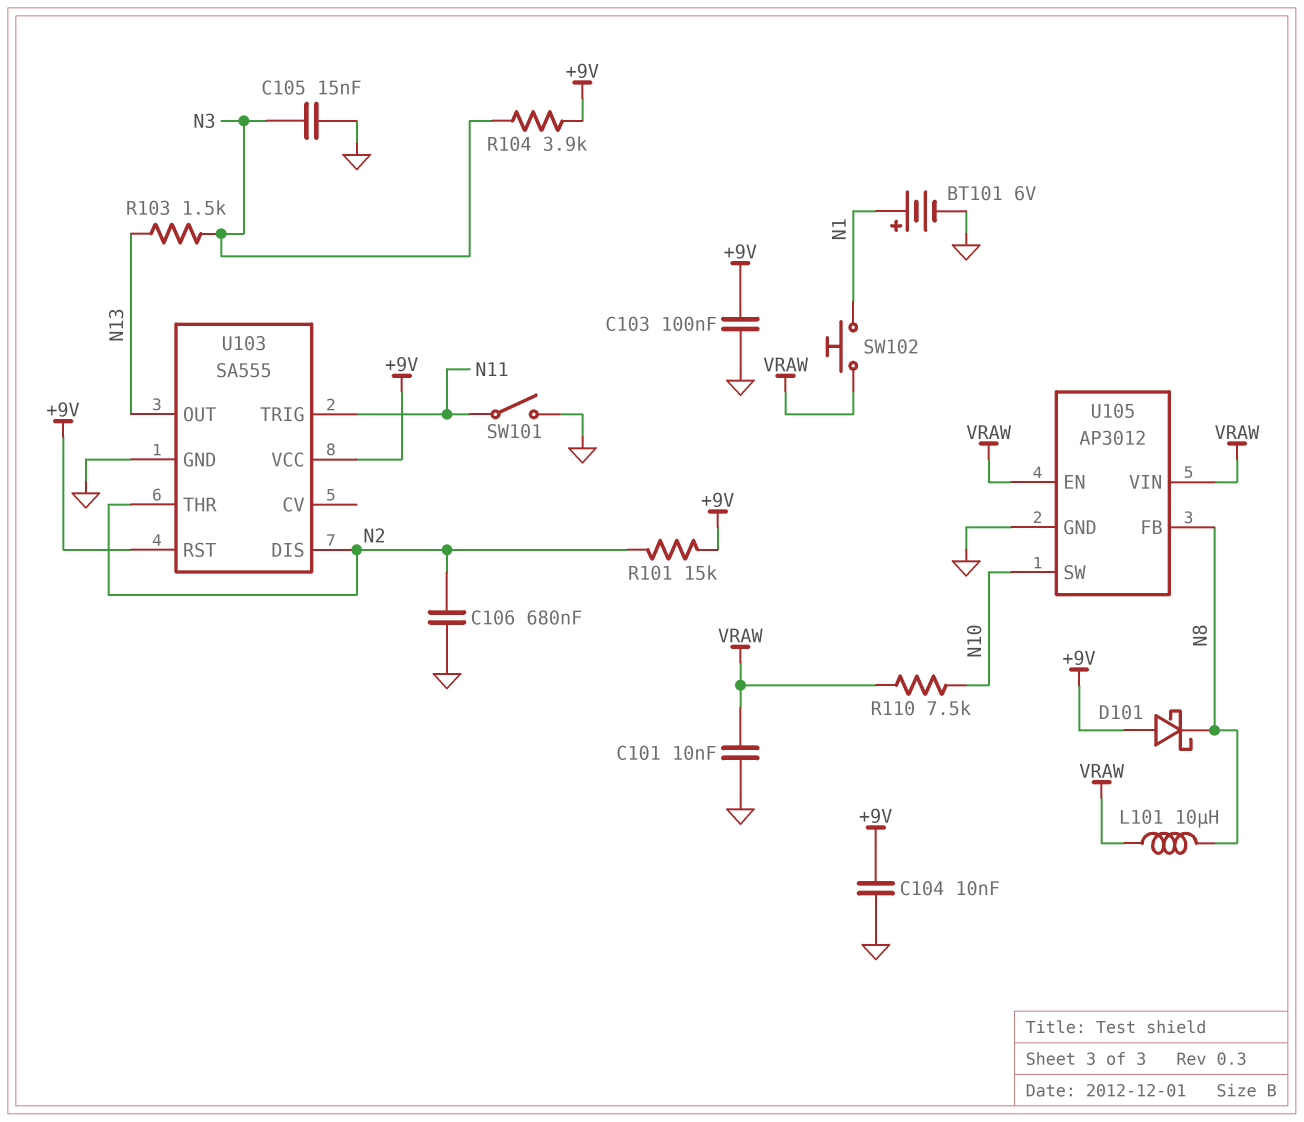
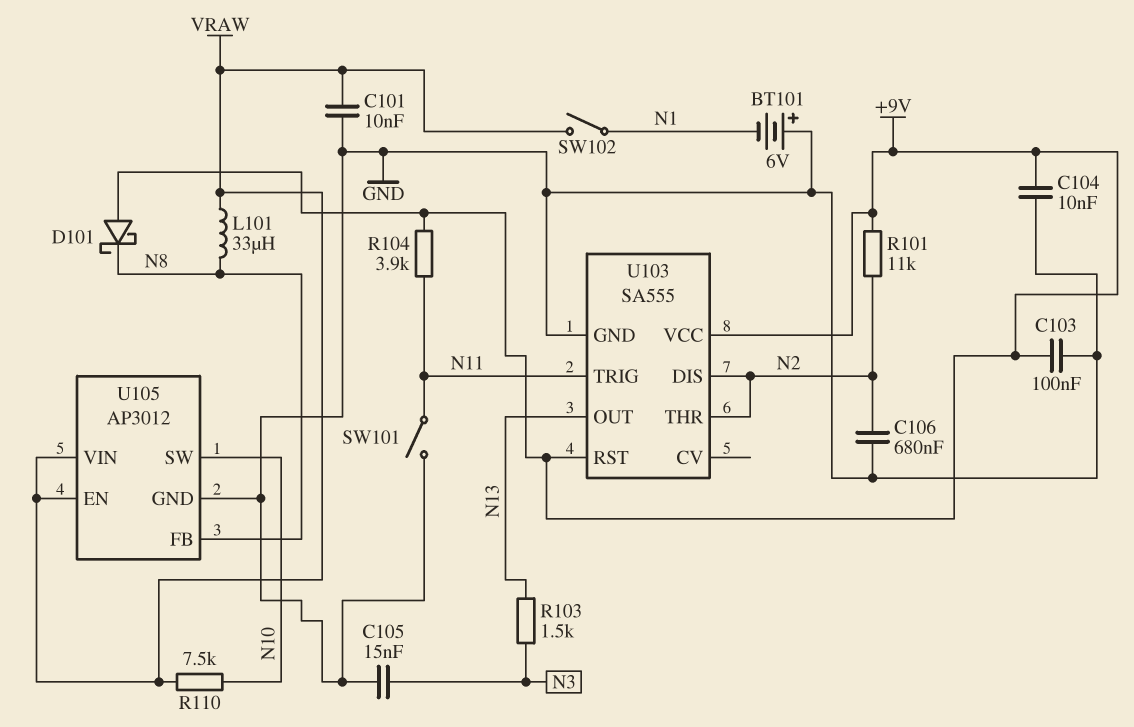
BT101: 6V (plus N1, minus GND) -> 6V (plus GND, minus N1)
L101: 10uH (N8, VRAW) -> 33uH (N8, VRAW)
R101: 15k (+9V, N2) -> 11k (+9V, N2)
R104: 3.9k (+9V, N3) -> 3.9k (+9V, N11)
SW102: button (N1, VRAW) -> switch (N1, VRAW)

